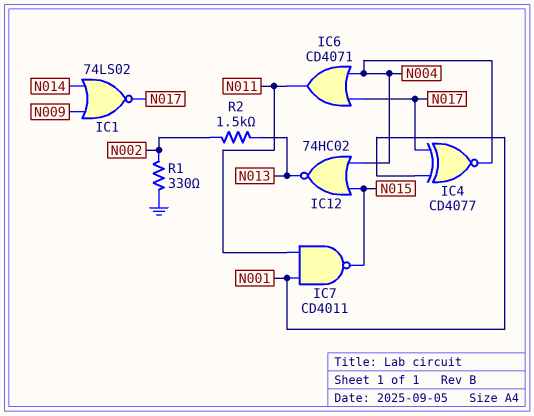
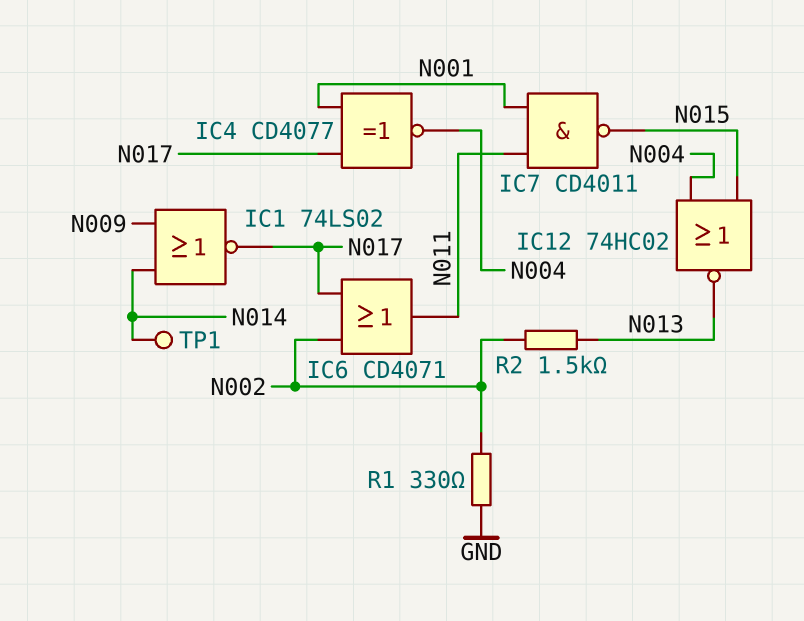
IC6: OR CD4071 (in N004, in N017, out N011) -> OR CD4071 (in N002, in N017, out N011)
TP1: none -> test point (N014)

